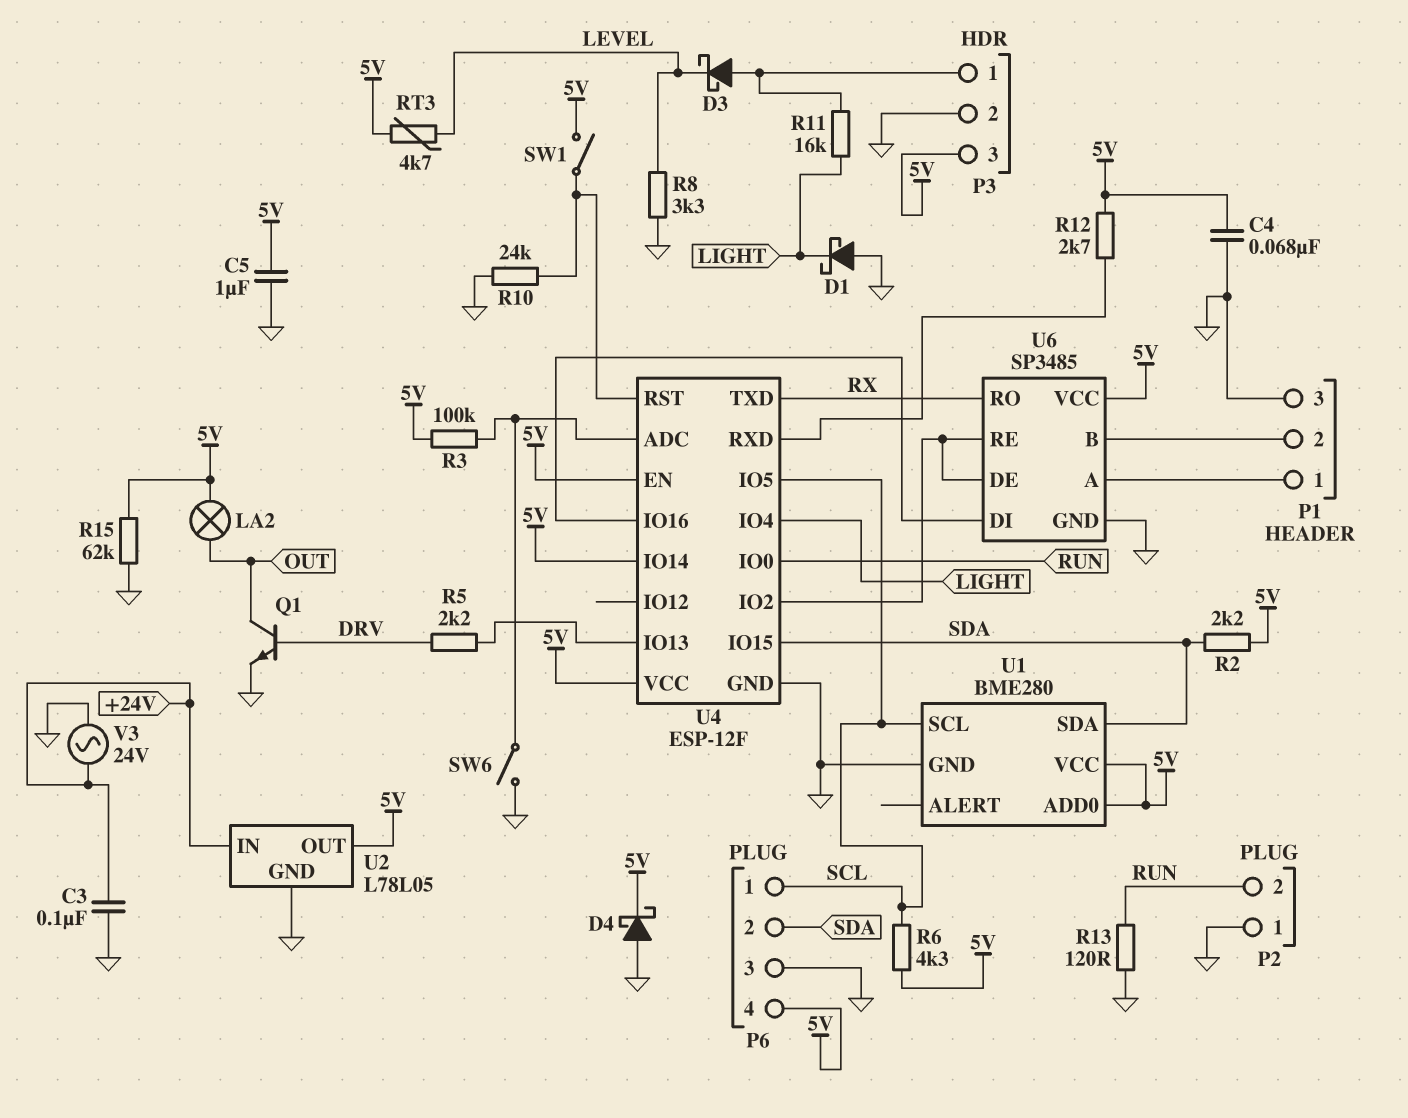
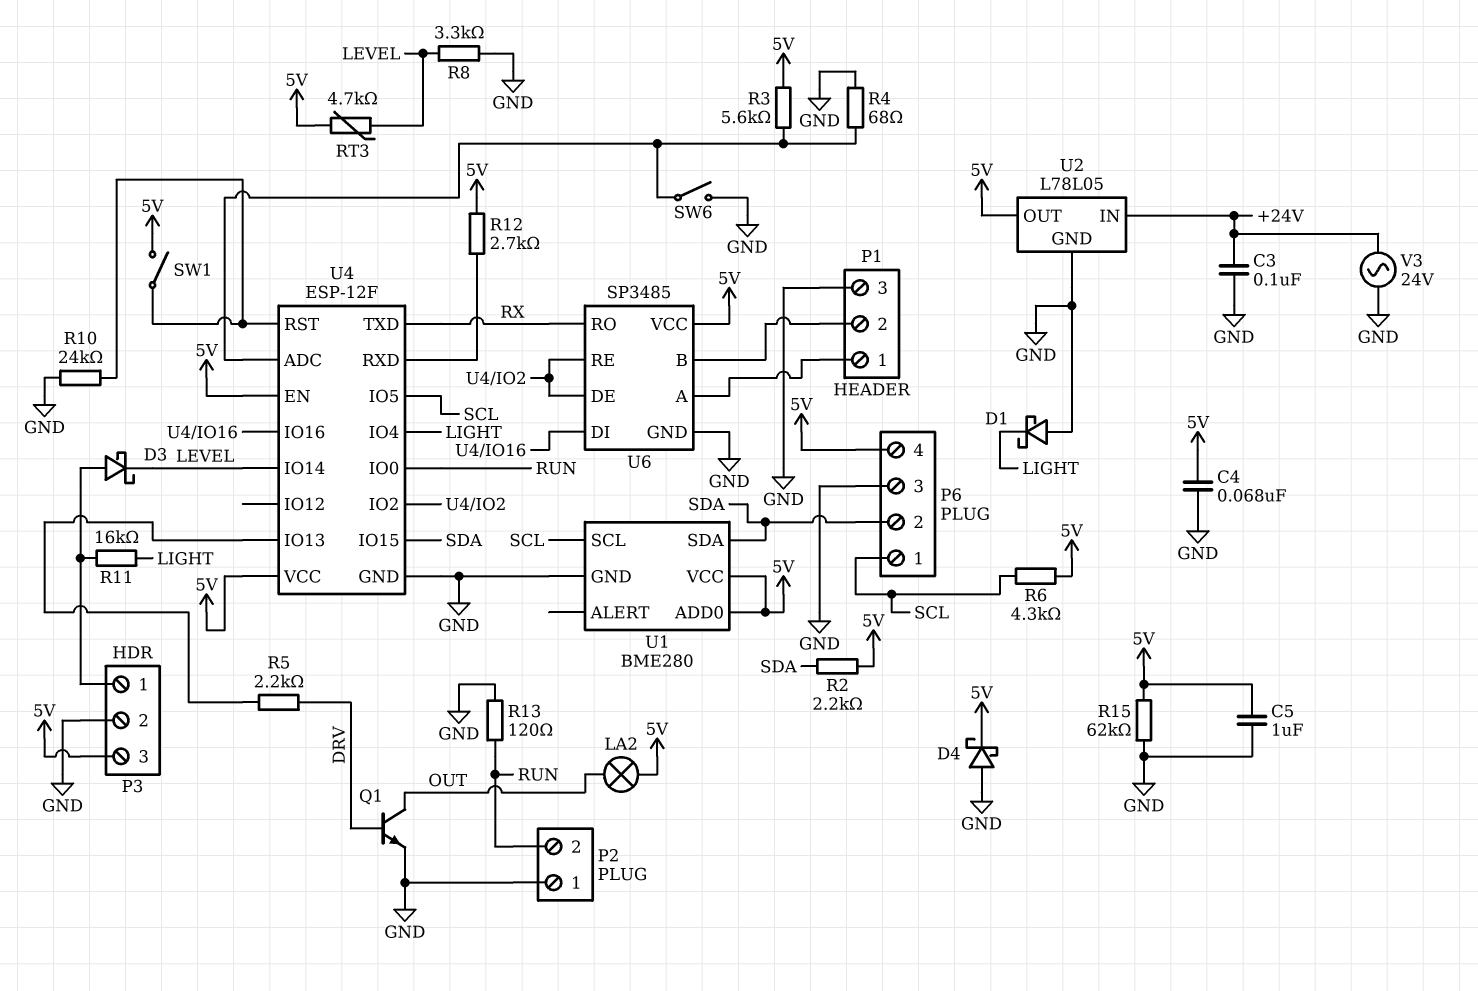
R3: 100k (5V, U4/ADC) -> 5.6k (5V, U4/ADC)
R4: none -> 68 (GND, U4/ADC)
U4 pin IO14: 5V -> LEVEL

